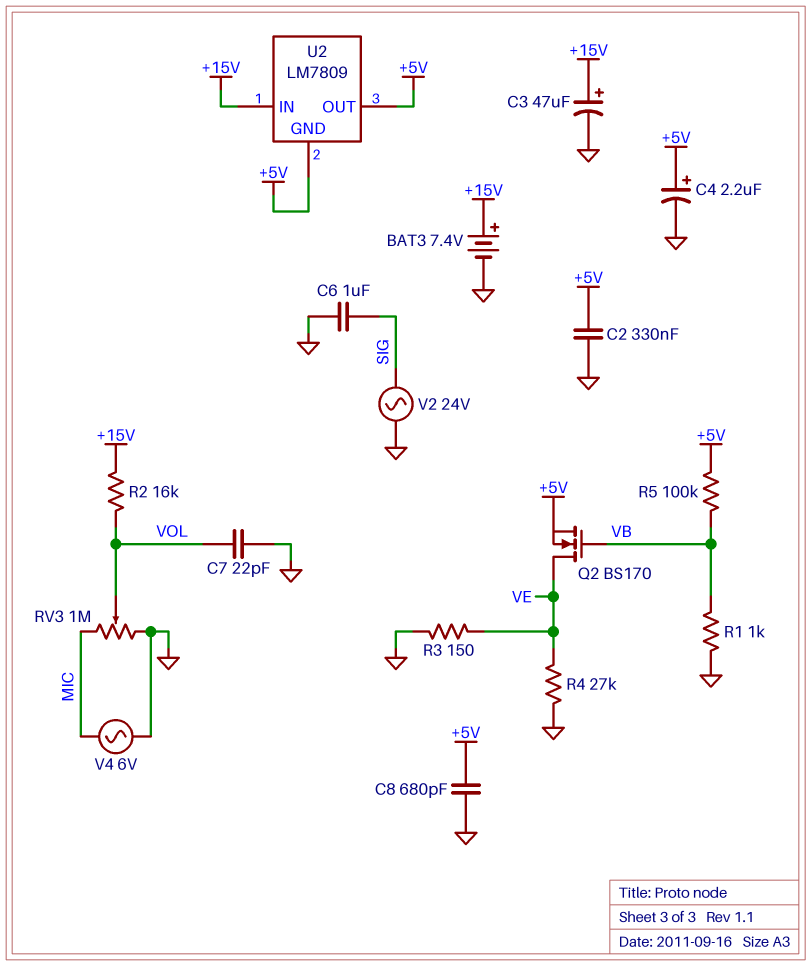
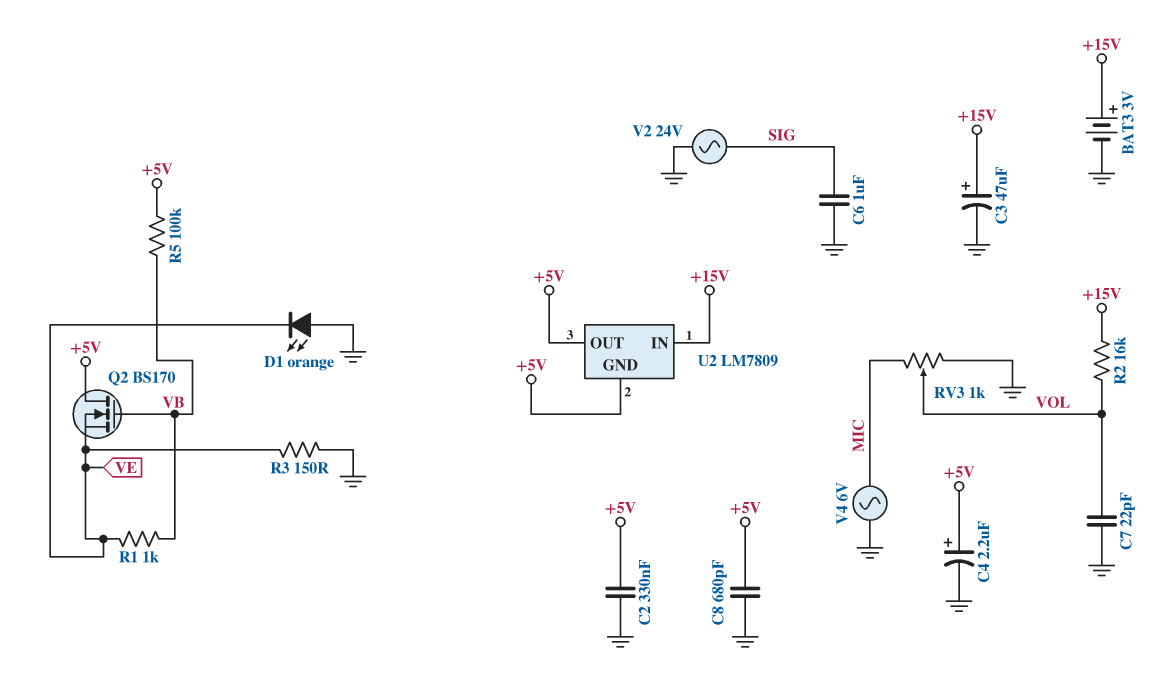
BAT3: 7.4V (plus +15V, minus GND) -> 3V (plus +15V, minus GND)
D1: none -> LED orange (A GND, K VE)
Q2: NMOS BS170 (G VB, D VE, S +5V) -> NMOS BS170 (G VB, D +5V, S VE)
R1: 1k (GND, VB) -> 1k (VB, VE)
R4: 27k (GND, VE) -> none
RV3: 1M (GND, MIC, wiper VOL) -> 1k (GND, MIC, wiper VOL)

